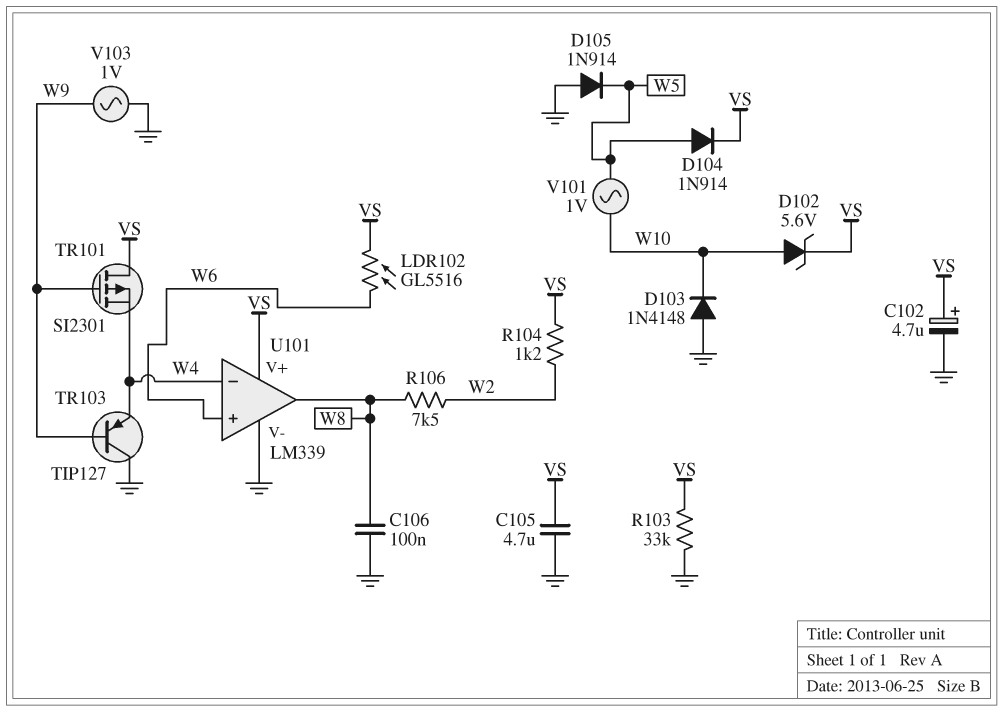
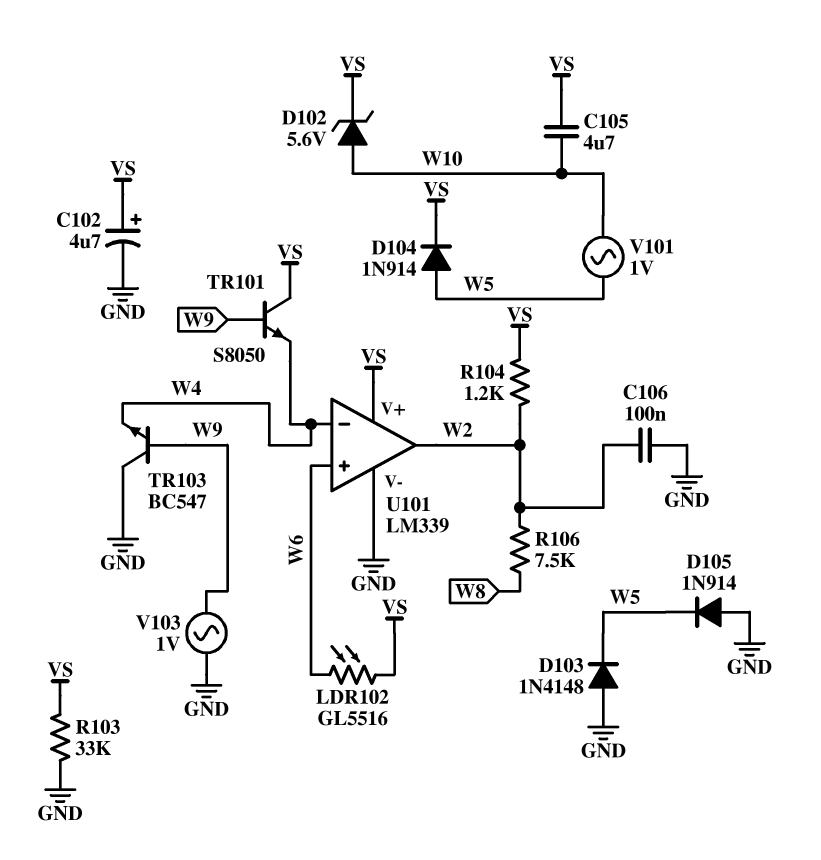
C105: 4.7uF (GND, VS) -> 4.7uF (VS, W10)
C106: 100nF (GND, W8) -> 100nF (GND, W2)
D103: diode 1N4148 (A GND, K W10) -> diode 1N4148 (A GND, K W5)
TR101: PMOS SI2301 (G W9, D VS, S W4) -> NPN S8050 (B W9, C VS, E W4)
TR103: PNP TIP127 (B W9, C GND, E W4) -> NPN BC547 (B W9, C GND, E W4)
U101 pin out: W8 -> W2

